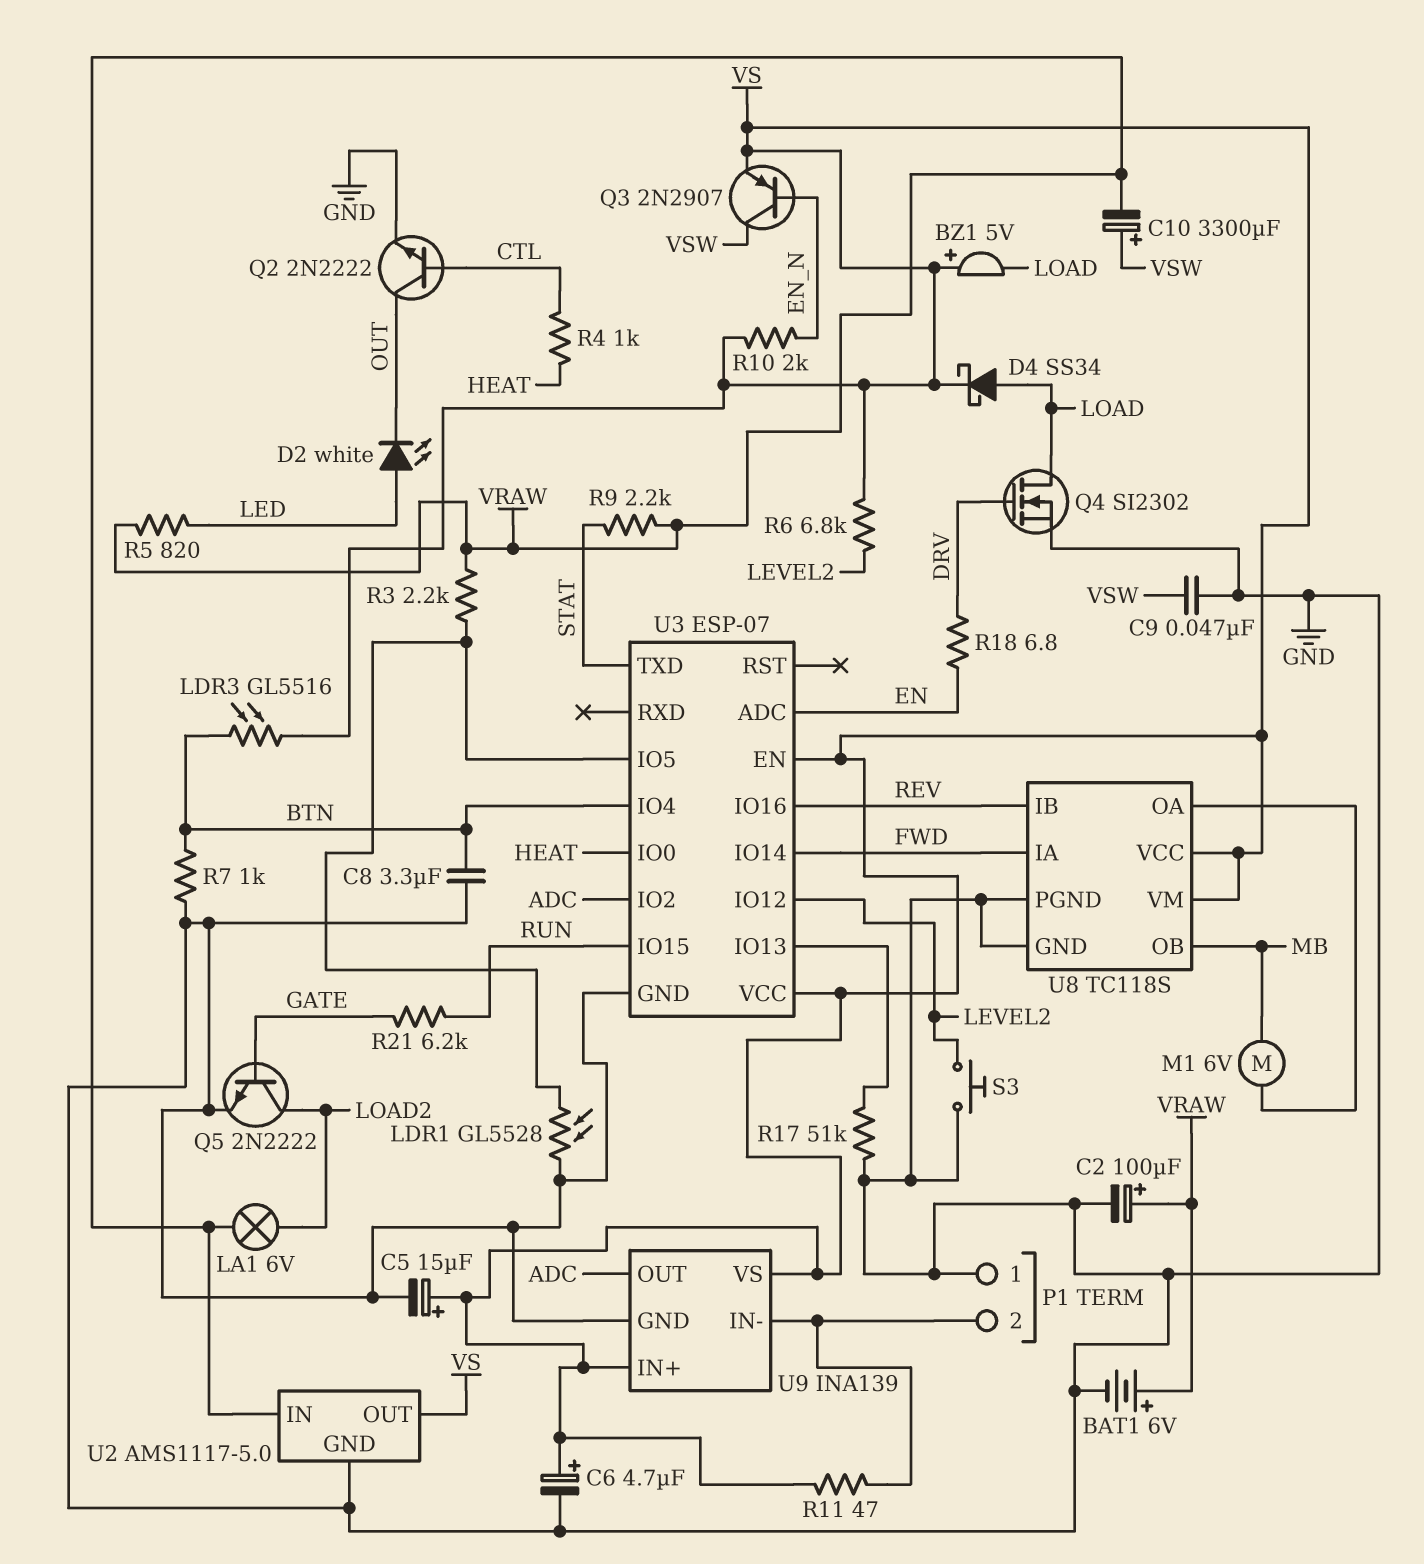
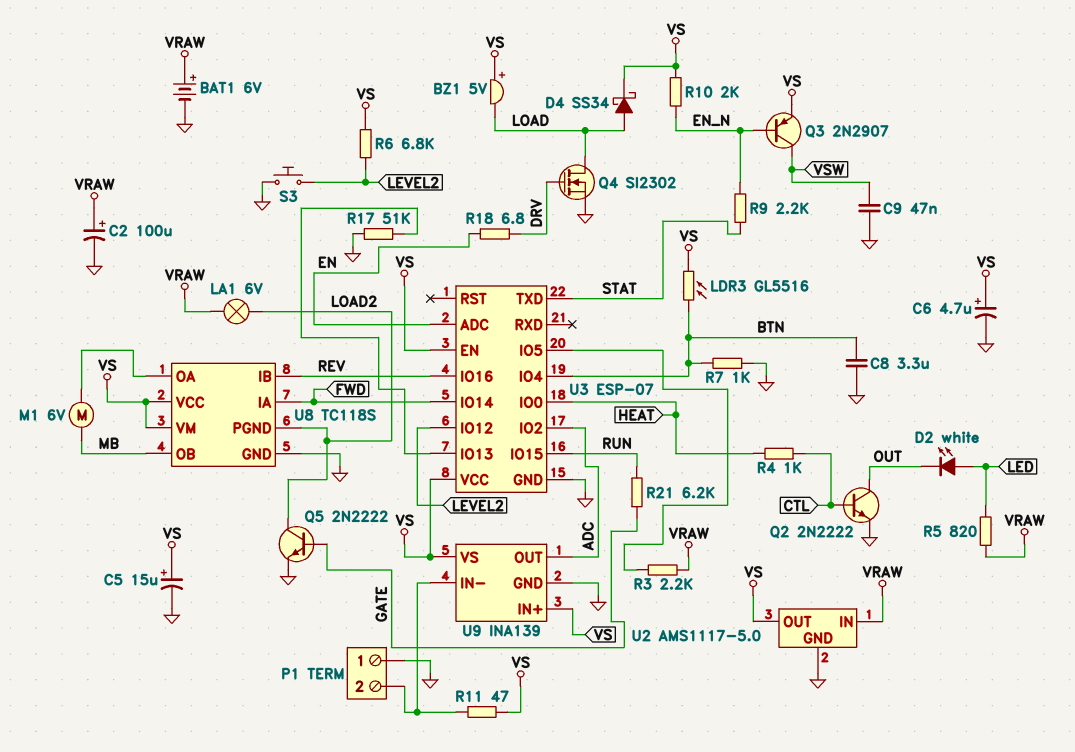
C10: 3300uF (plus VSW, minus VRAW) -> none
LDR1: GL5528 (GND, U3/IO5) -> none
R9: 2.2k (STAT, VRAW) -> 2.2k (EN_N, STAT)
U8 pin PGND: GND -> LOAD2

